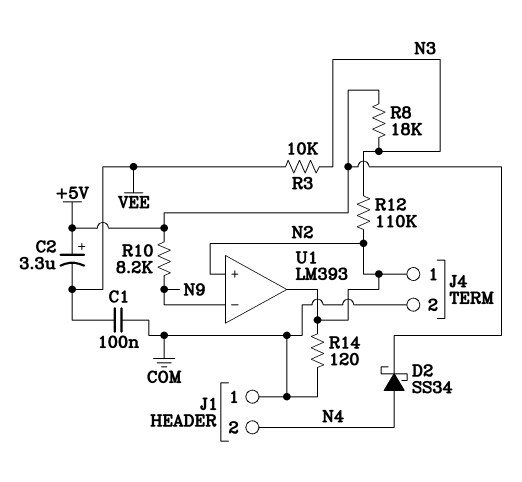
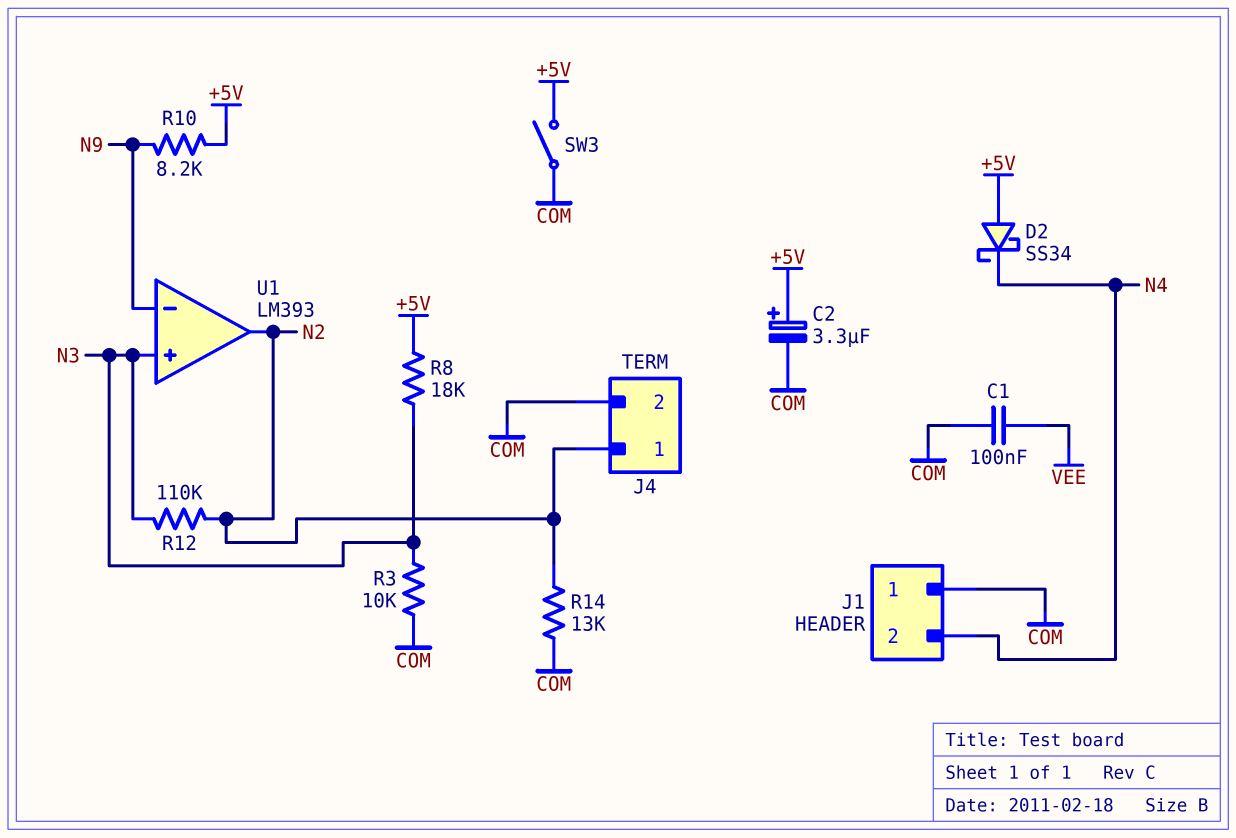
C2: 3.3uF (plus +5V, minus VEE) -> 3.3uF (plus +5V, minus COM)
D2: schottky SS34 (A N4, K +5V) -> schottky SS34 (A +5V, K N4)
R3: 10k (N3, VEE) -> 10k (COM, N3)
R14: 120 (COM, N2) -> 13k (COM, N2)
SW3: none -> switch (+5V, COM)
U1 pin in+: N2 -> N3

